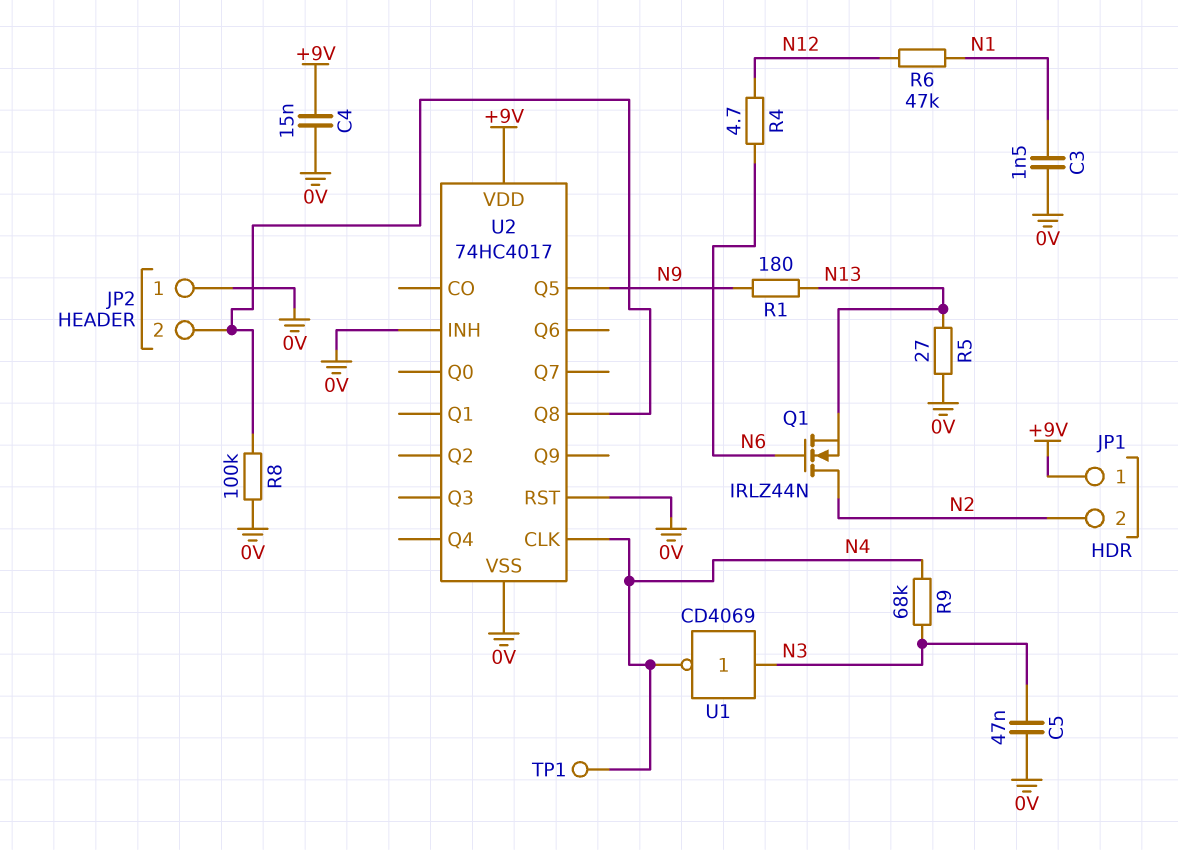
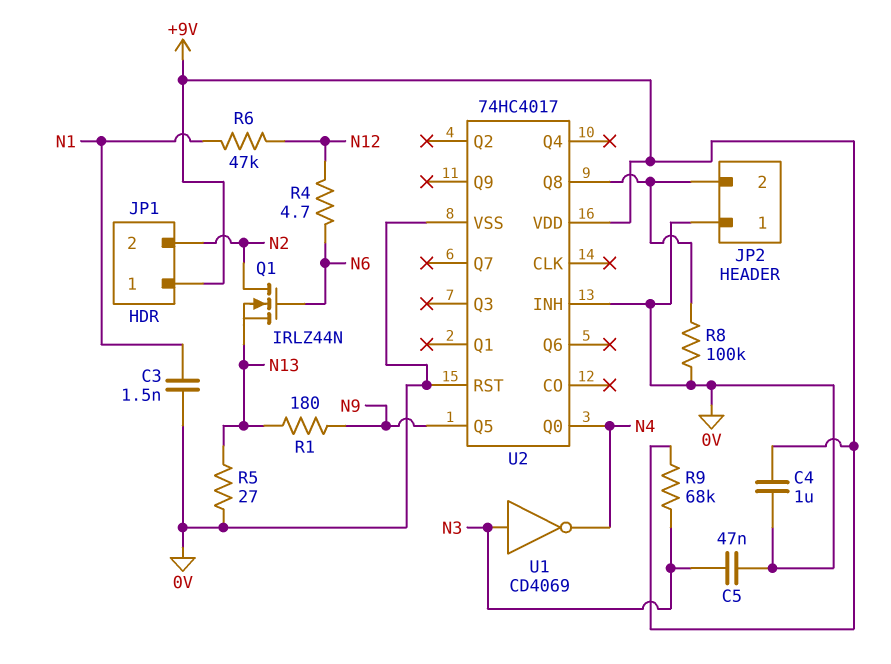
C4: 15nF (+9V, 0V) -> 1uF (+9V, 0V)
R9: 68k (N3, N4) -> 68k (+9V, N3)
TP1: test point (N4) -> none
U2 pin CLK: N4 -> none
U2 pin Q0: none -> N4

